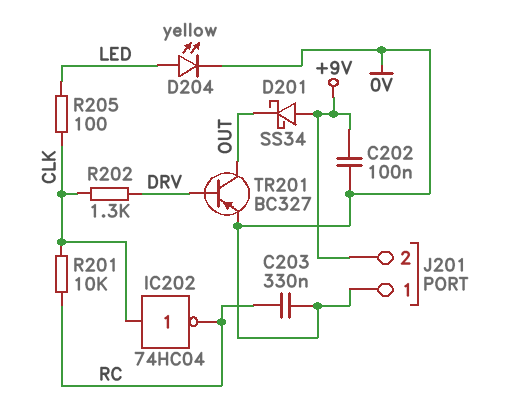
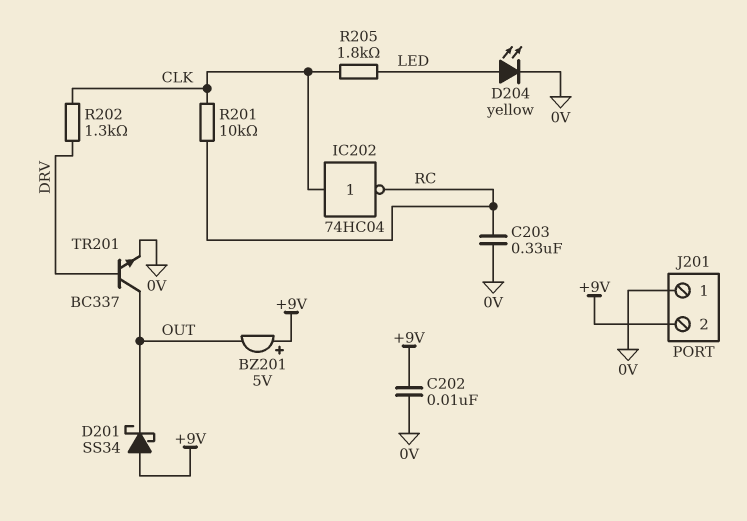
BZ201: none -> buzzer 5V (plus +9V, minus OUT)
C202: 100nF (+9V, 0V) -> 10nF (+9V, 0V)
R205: 100 (CLK, LED) -> 1.8k (CLK, LED)
TR201: PNP BC327 (B DRV, C OUT, E 0V) -> NPN BC337 (B DRV, C OUT, E 0V)

